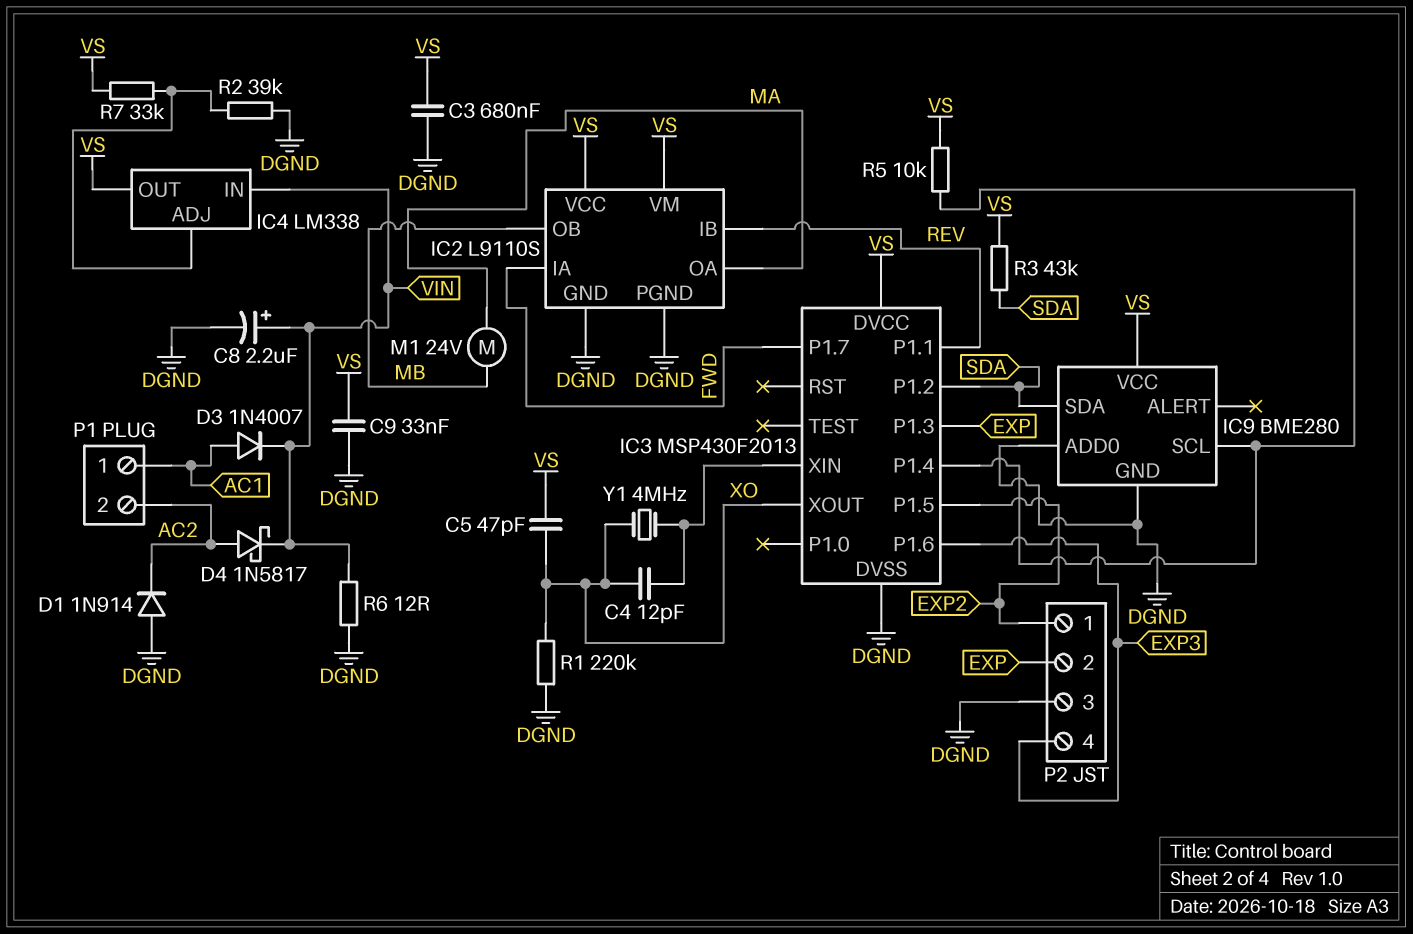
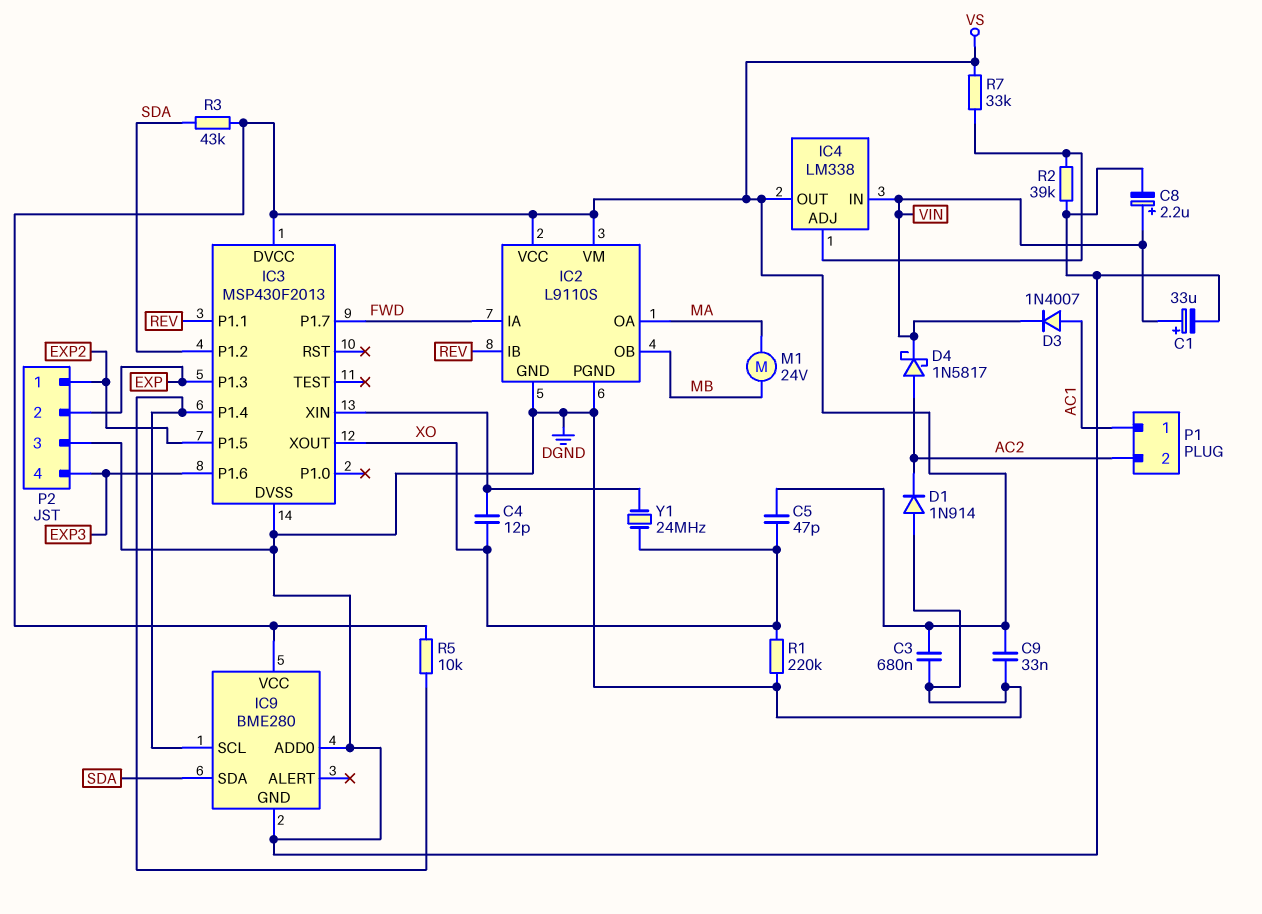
C1: none -> 33uF (plus VIN, minus DGND)
R6: 12 (DGND, VIN) -> none
Y1: 4MHz (IC3/XIN, XO) -> 24MHz (IC3/XIN, XO)

